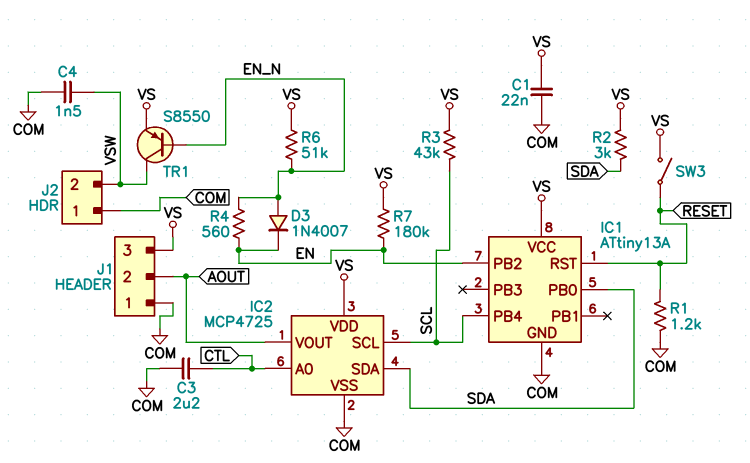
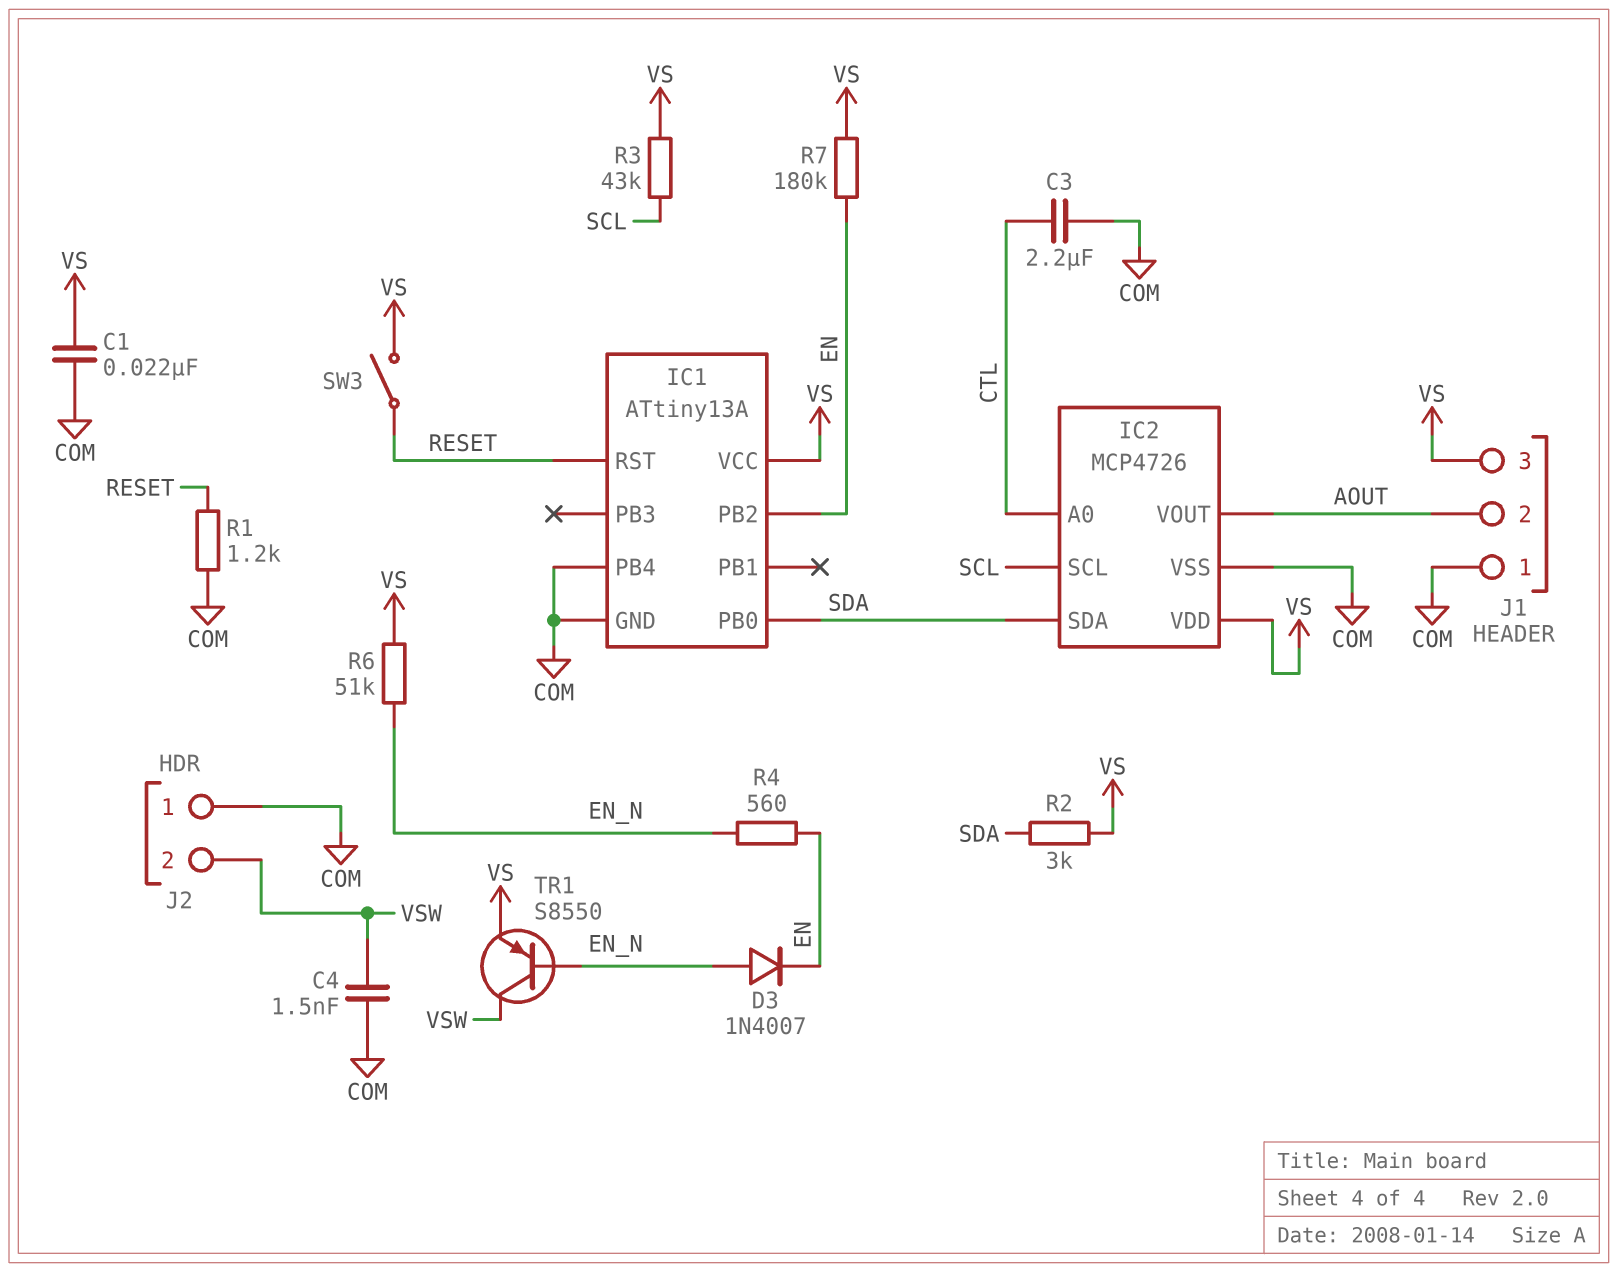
IC1 pin PB4: SCL -> COM
IC2: MCP4725 -> MCP4726

